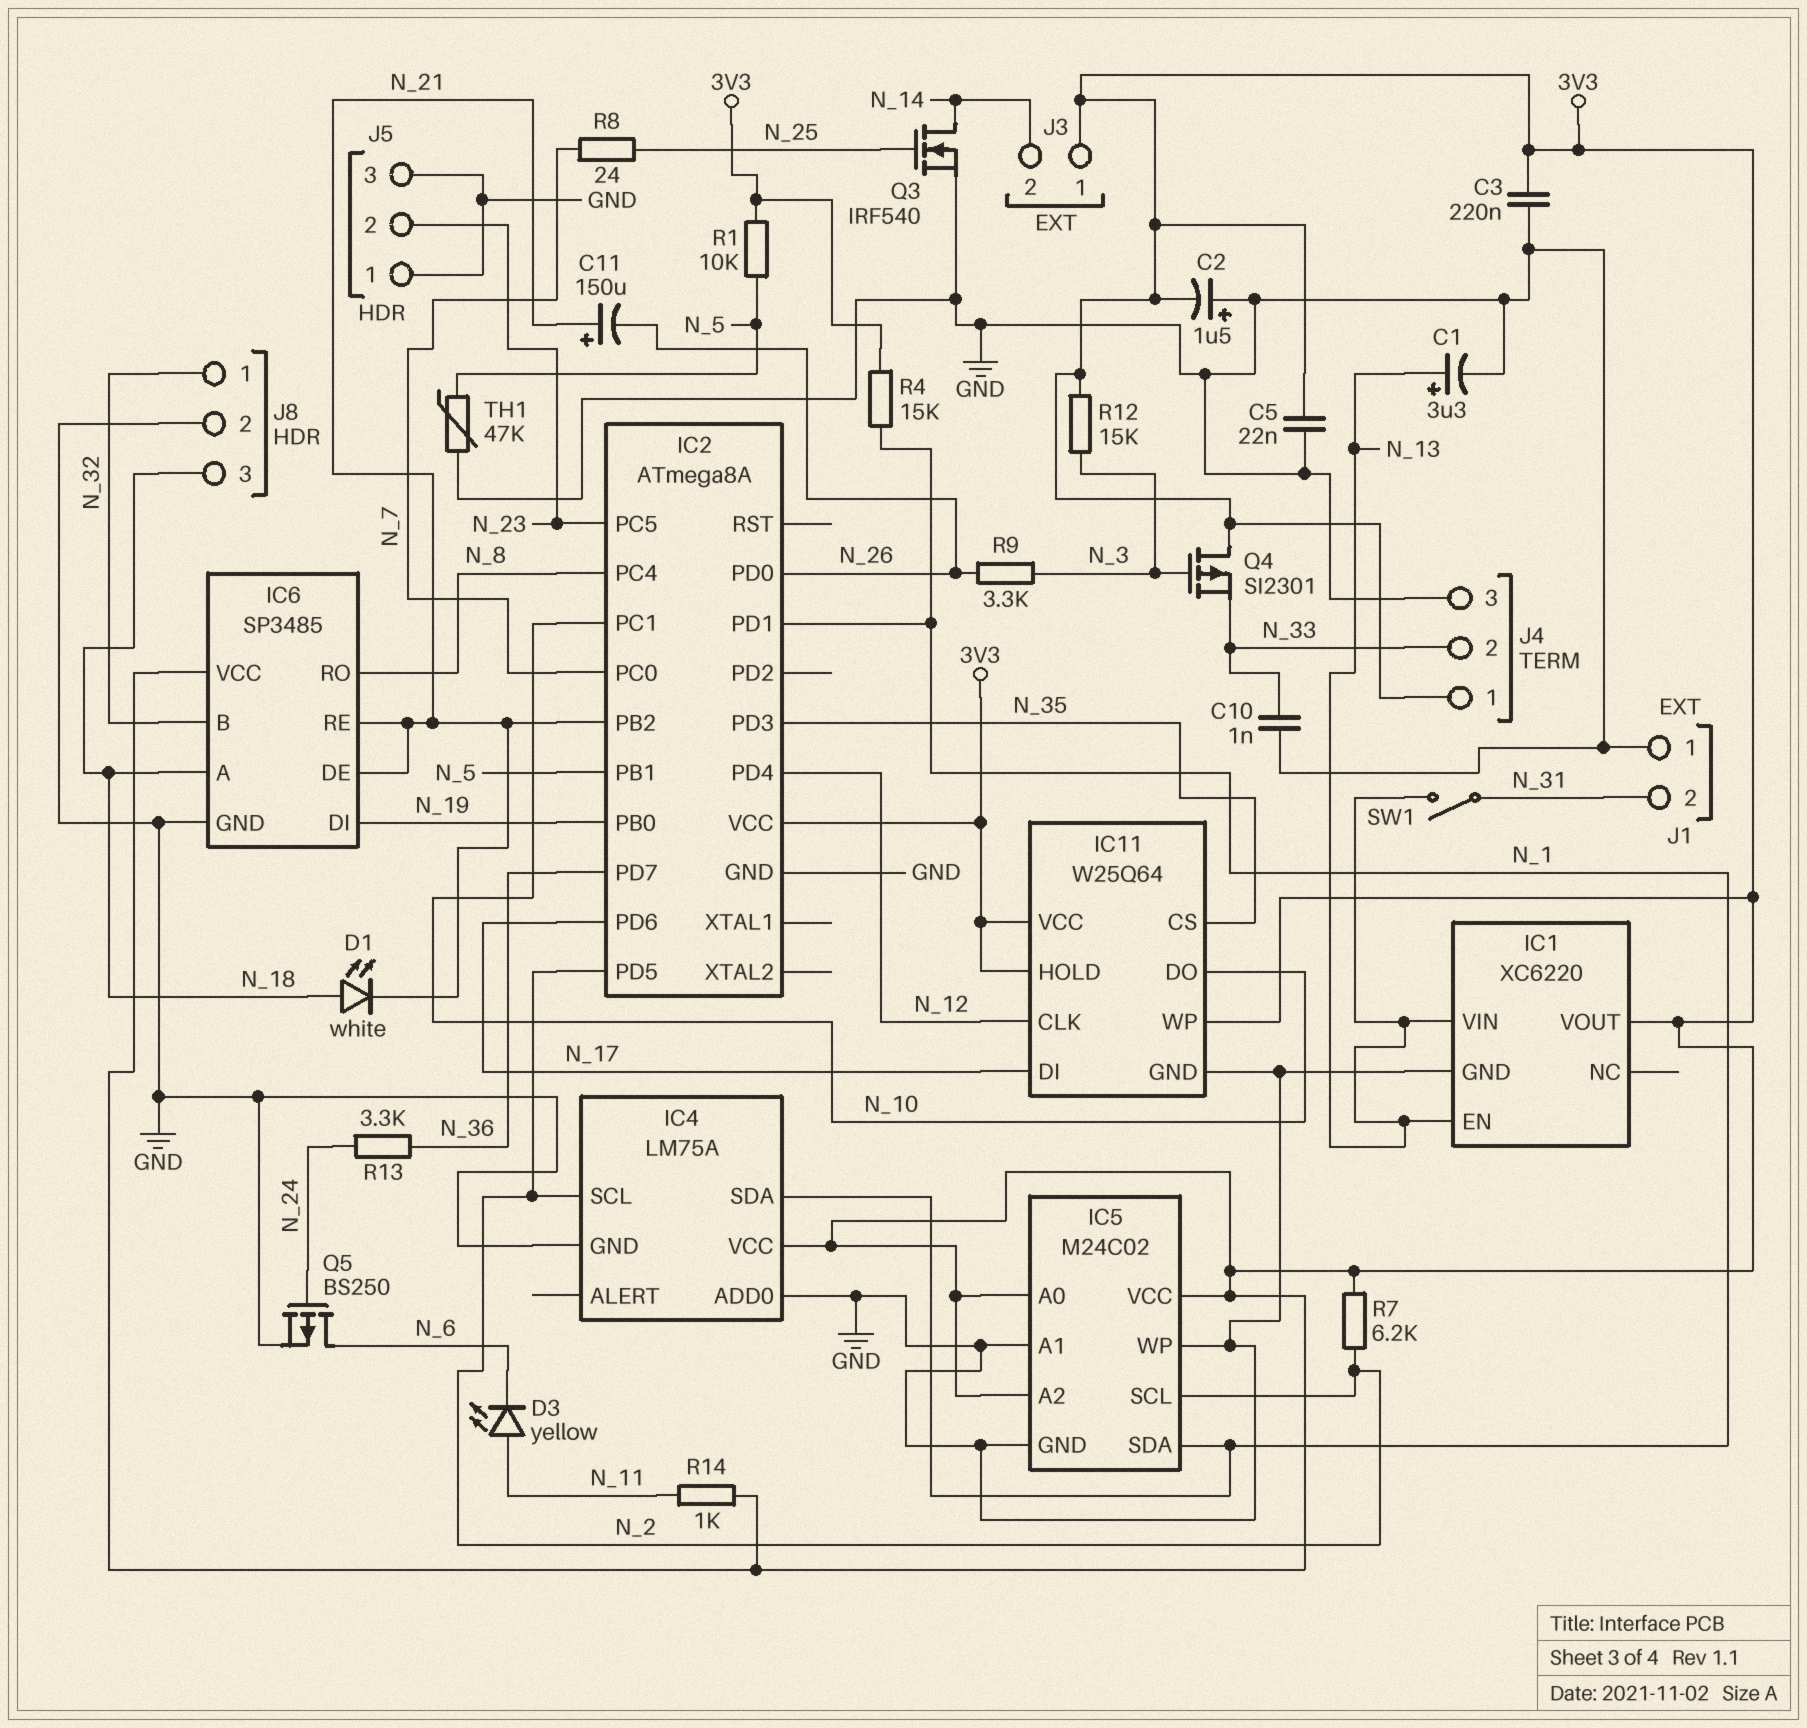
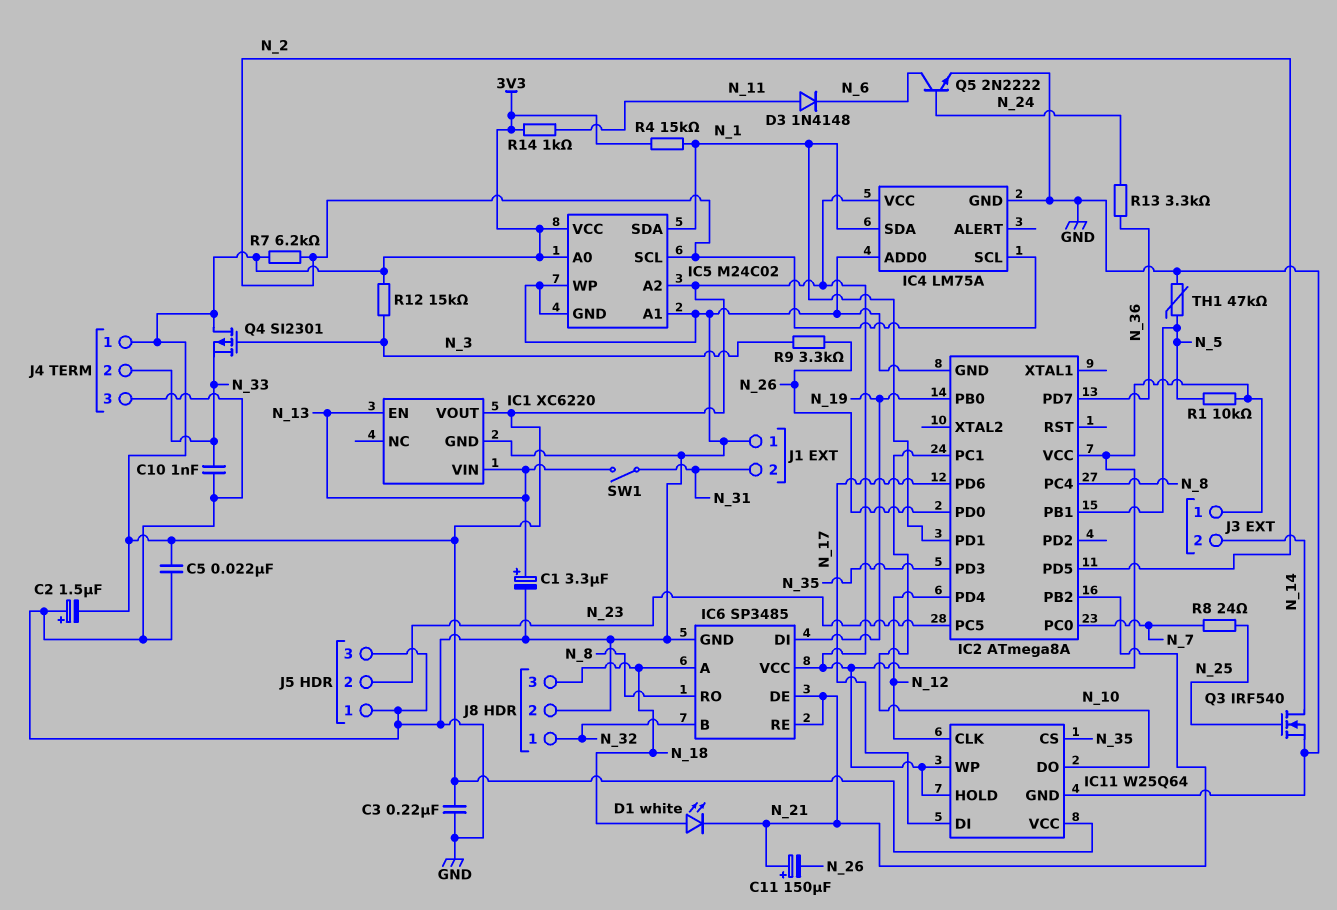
D3: LED yellow (A N_11, K N_6) -> diode 1N4148 (A N_11, K N_6)
Q5: PMOS BS250 (G N_24, D N_6, S GND) -> NPN 2N2222 (B N_24, C N_6, E GND)

